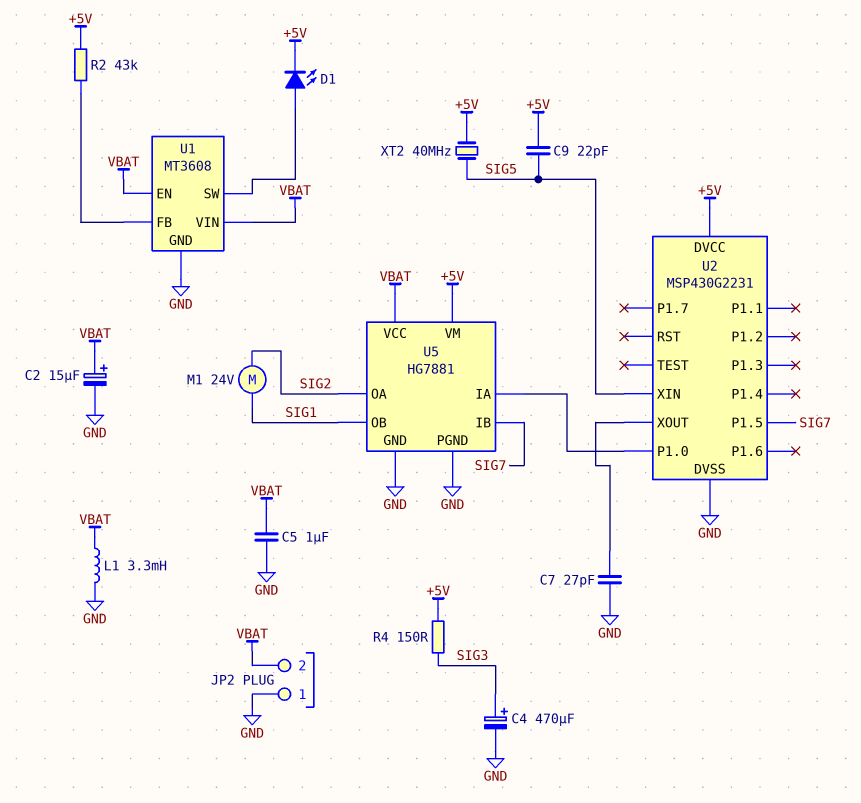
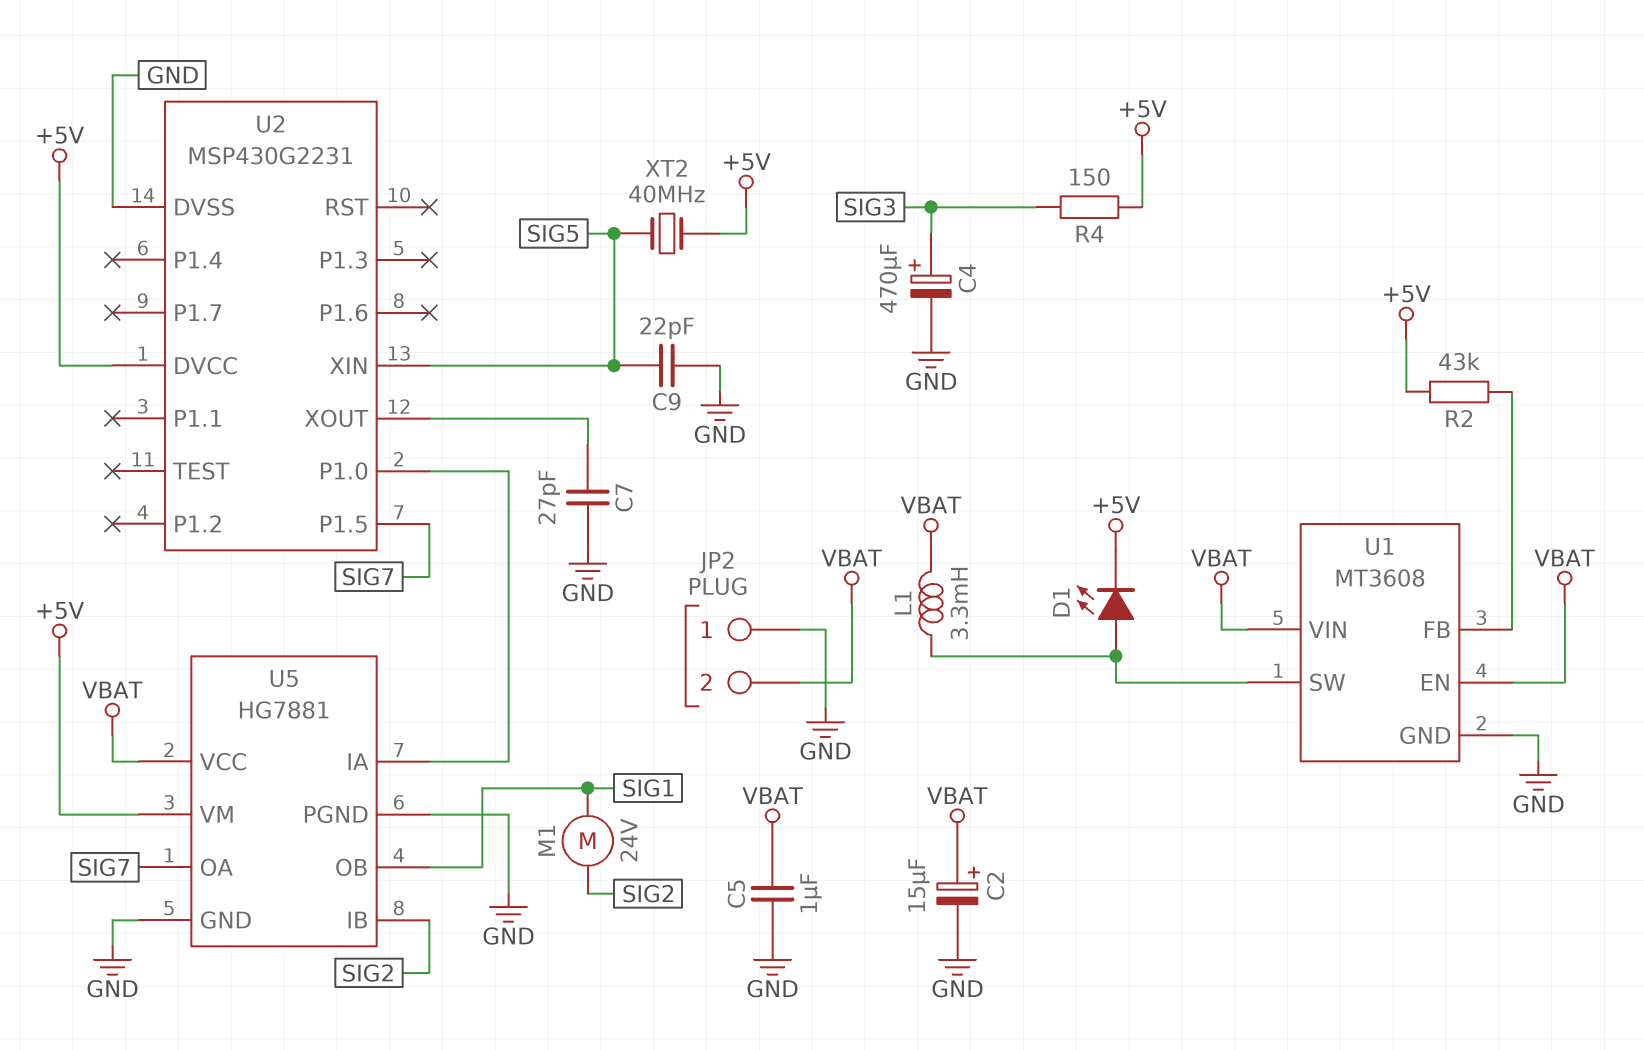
C9: 22pF (+5V, SIG5) -> 22pF (GND, SIG5)
L1: 3.3mH (GND, VBAT) -> 3.3mH (U1/SW, VBAT)
U5 pin IB: SIG7 -> SIG2
U5 pin OA: SIG2 -> SIG7

